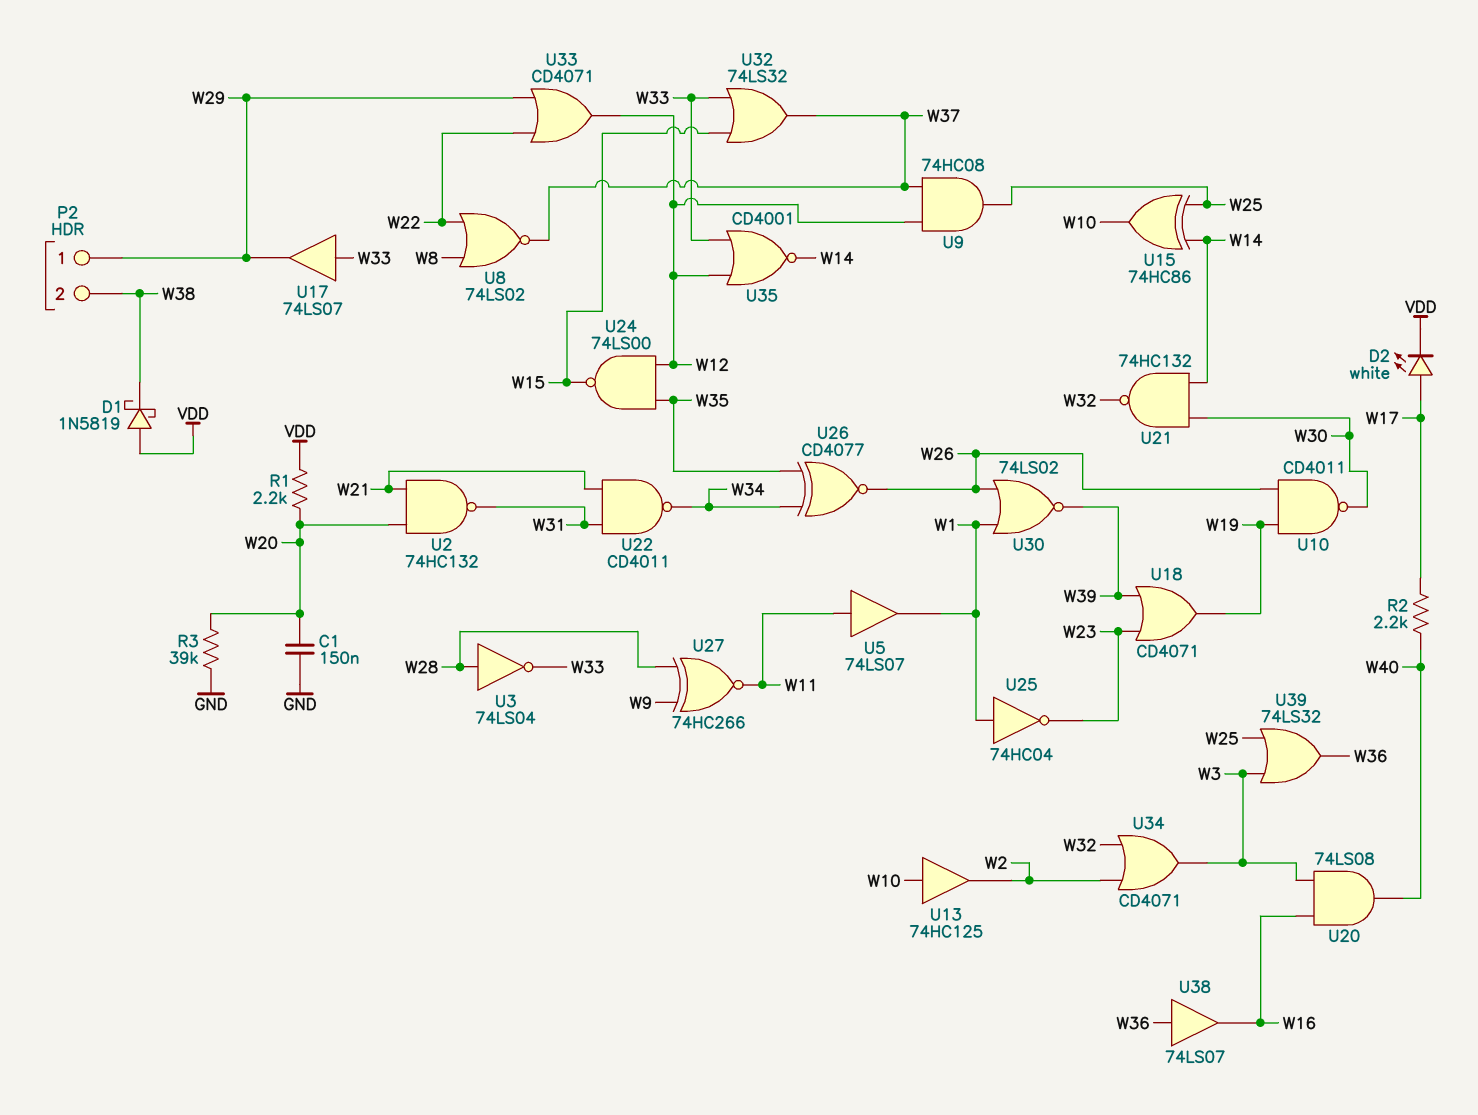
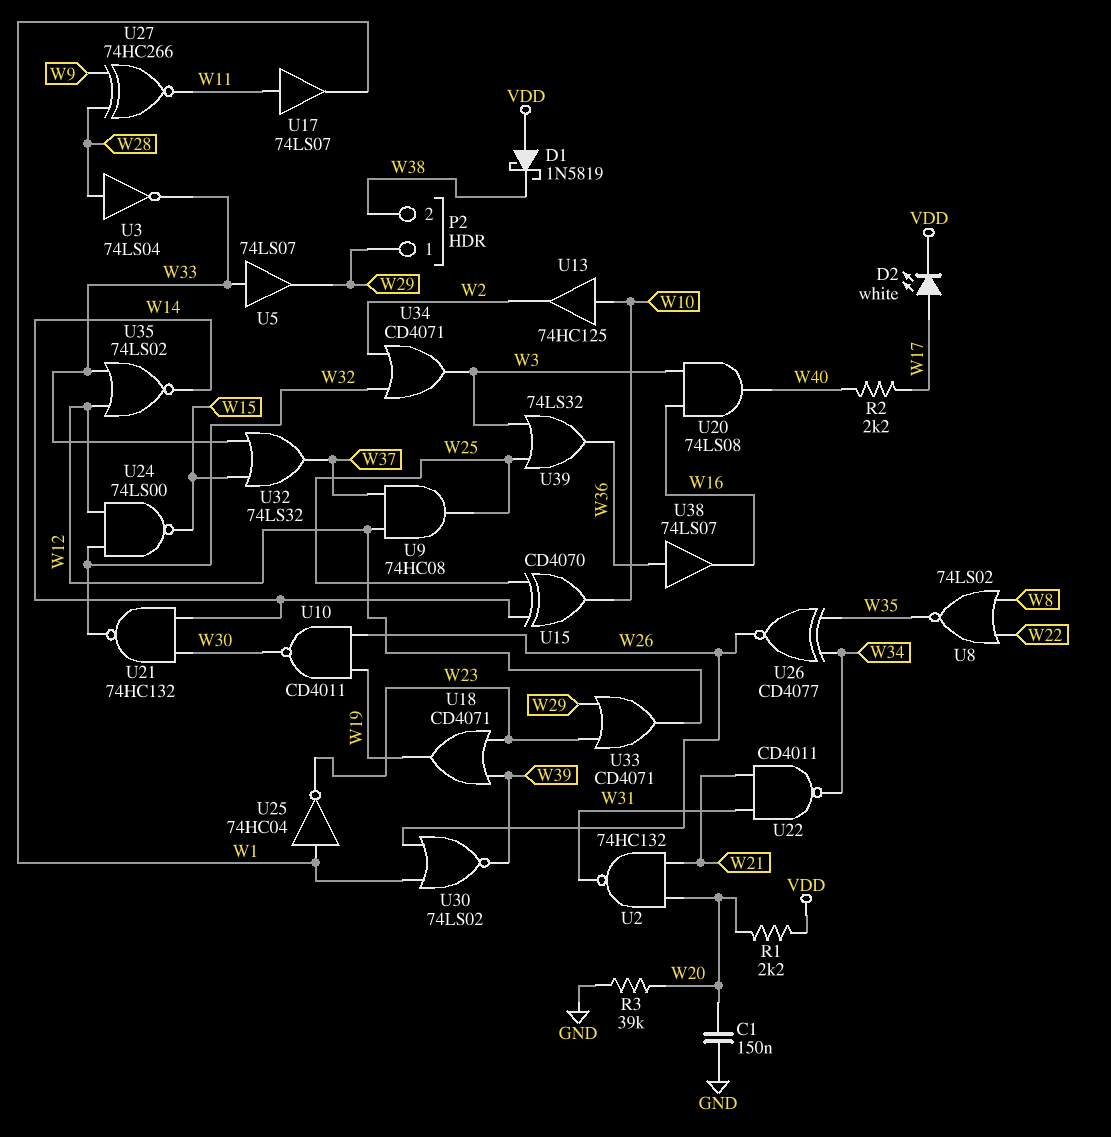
U5: buffer 74LS07 (in W11, out W1) -> buffer 74LS07 (in W33, out W29)
U8: NOR 74LS02 (in W8, in W22, out W37) -> NOR 74LS02 (in W8, in W22, out W35)
U15: XOR 74HC86 (in W14, in W25, out W10) -> XOR CD4070 (in W14, in W25, out W10)
U17: buffer 74LS07 (in W33, out W29) -> buffer 74LS07 (in W11, out W1)
U24: NAND 74LS00 (in W12, in W35, out W15) -> NAND 74LS00 (in W12, in W32, out W15)
U33: OR CD4071 (in W22, in W29, out W12) -> OR CD4071 (in W23, in W29, out W12)
U35: NOR CD4001 (in W12, in W33, out W14) -> NOR 74LS02 (in W12, in W33, out W14)

